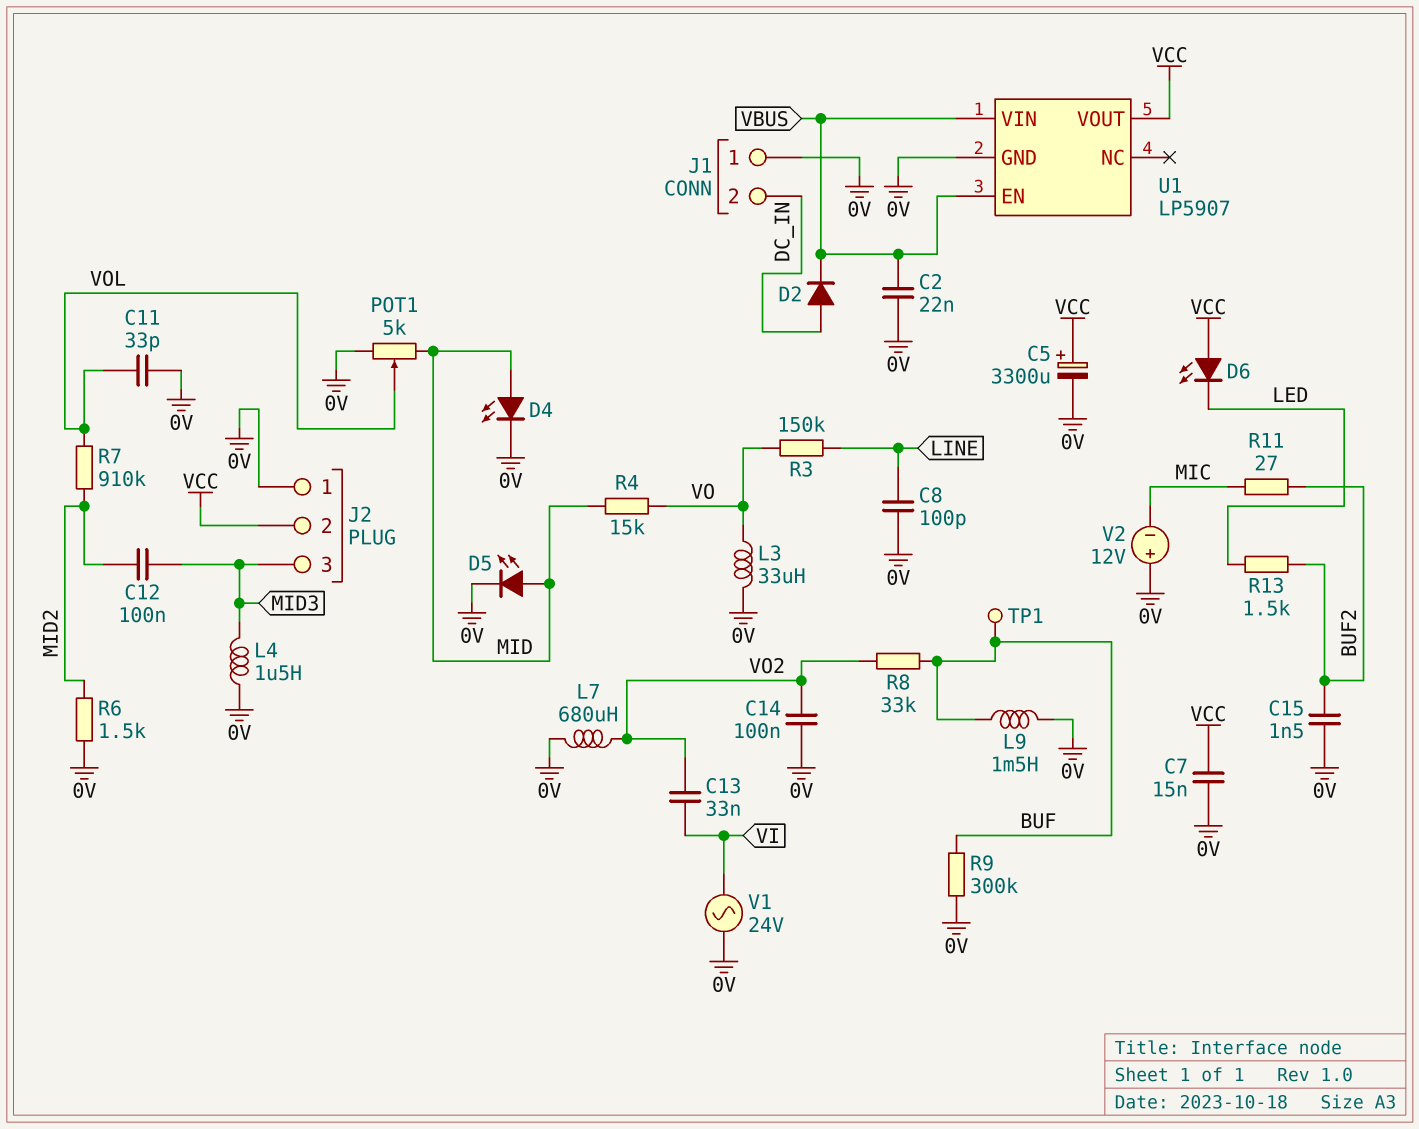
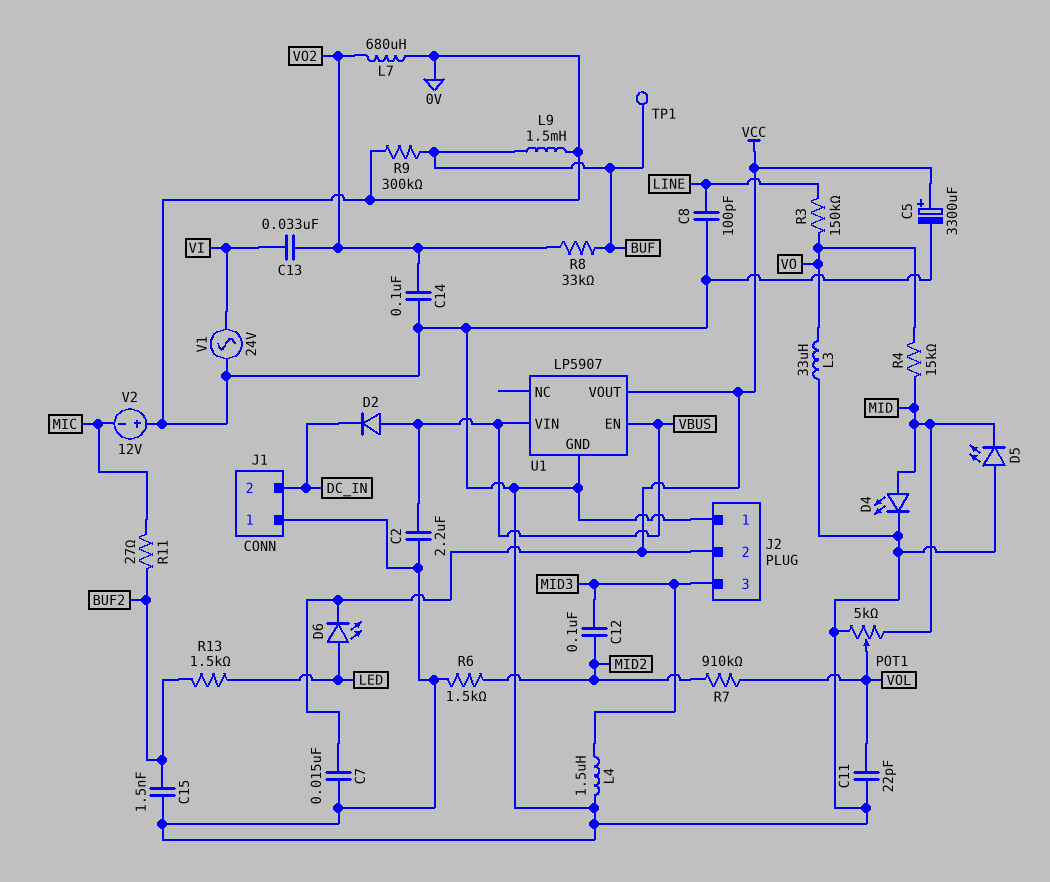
C2: 22nF (0V, VBUS) -> 2.2uF (0V, VBUS)
C11: 33pF (0V, VOL) -> 22pF (0V, VOL)
D2: diode (A DC_IN, K VBUS) -> diode (A VBUS, K DC_IN)
D5: LED (A MID, K 0V) -> LED (A 0V, K MID)
D6: LED (A VCC, K LED) -> LED (A LED, K VCC)

